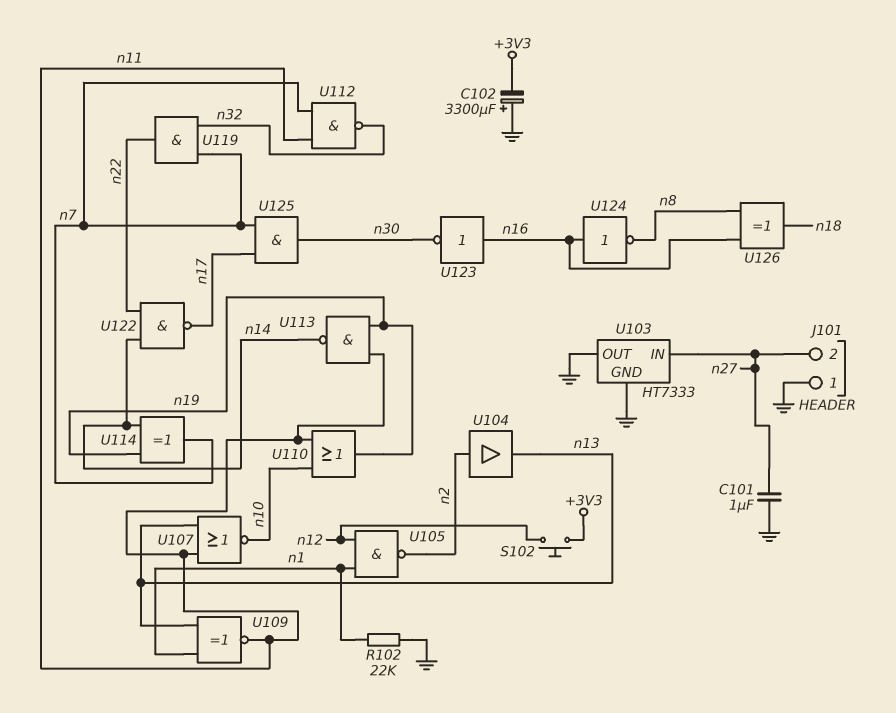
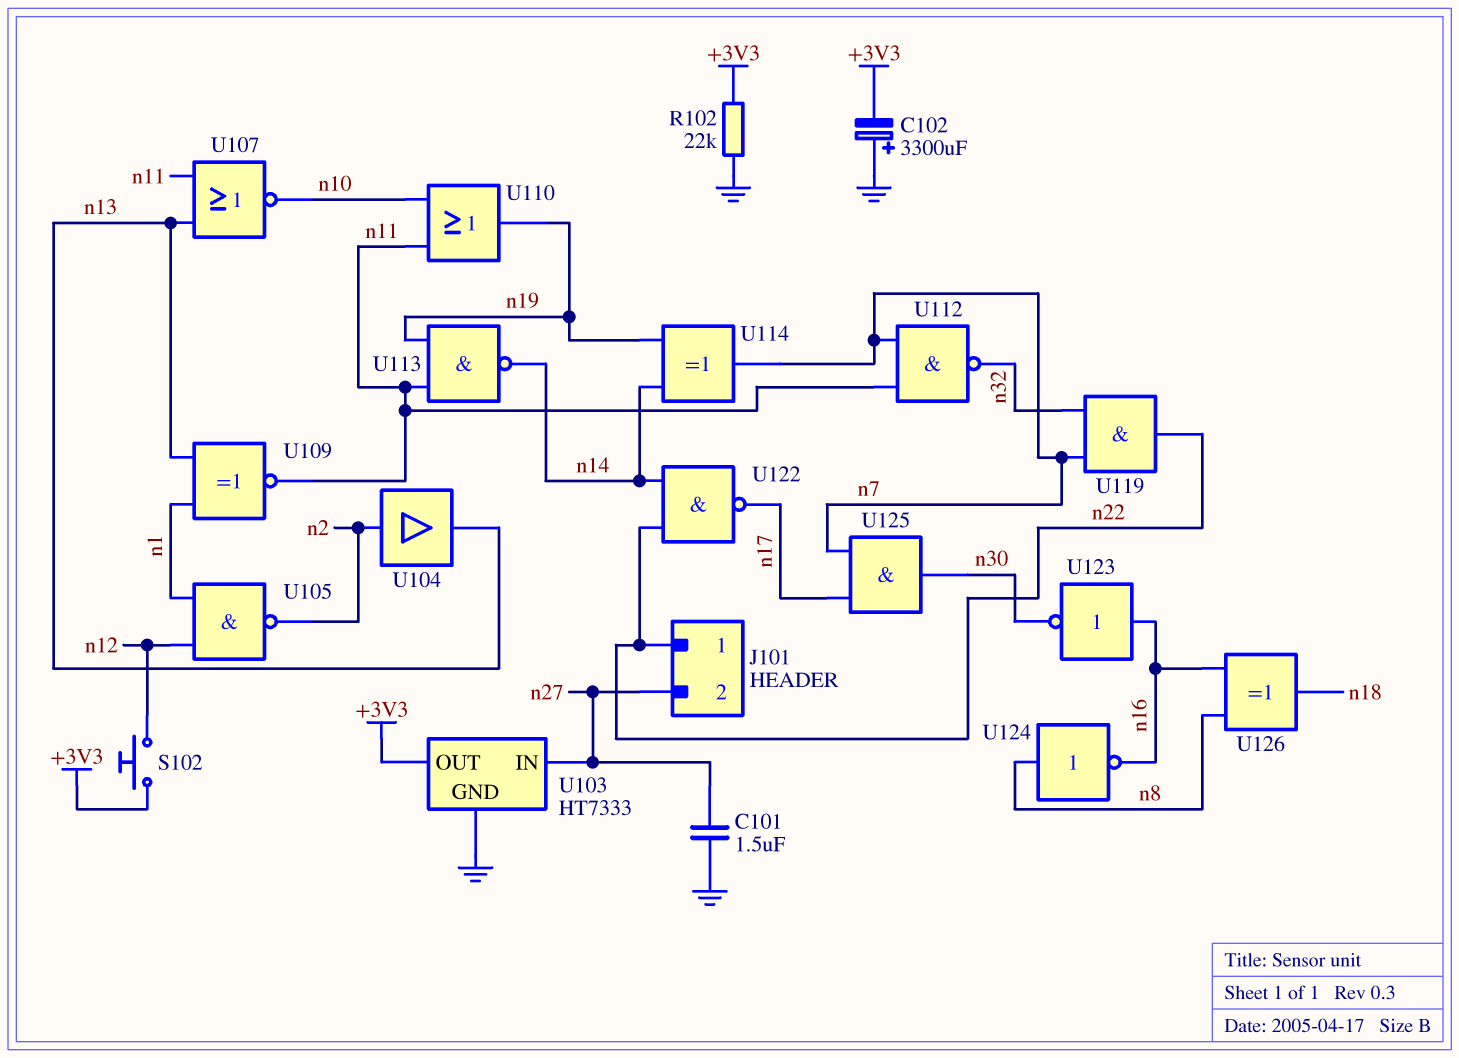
C101: 1uF (GND, n27) -> 1.5uF (GND, n27)
J101 pin 1: GND -> n22
R102: 22k (GND, n1) -> 22k (+3V3, GND)
U103 pin OUT: GND -> +3V3
U124: NOT (in n16, out n8) -> NOT (in n8, out n16)

